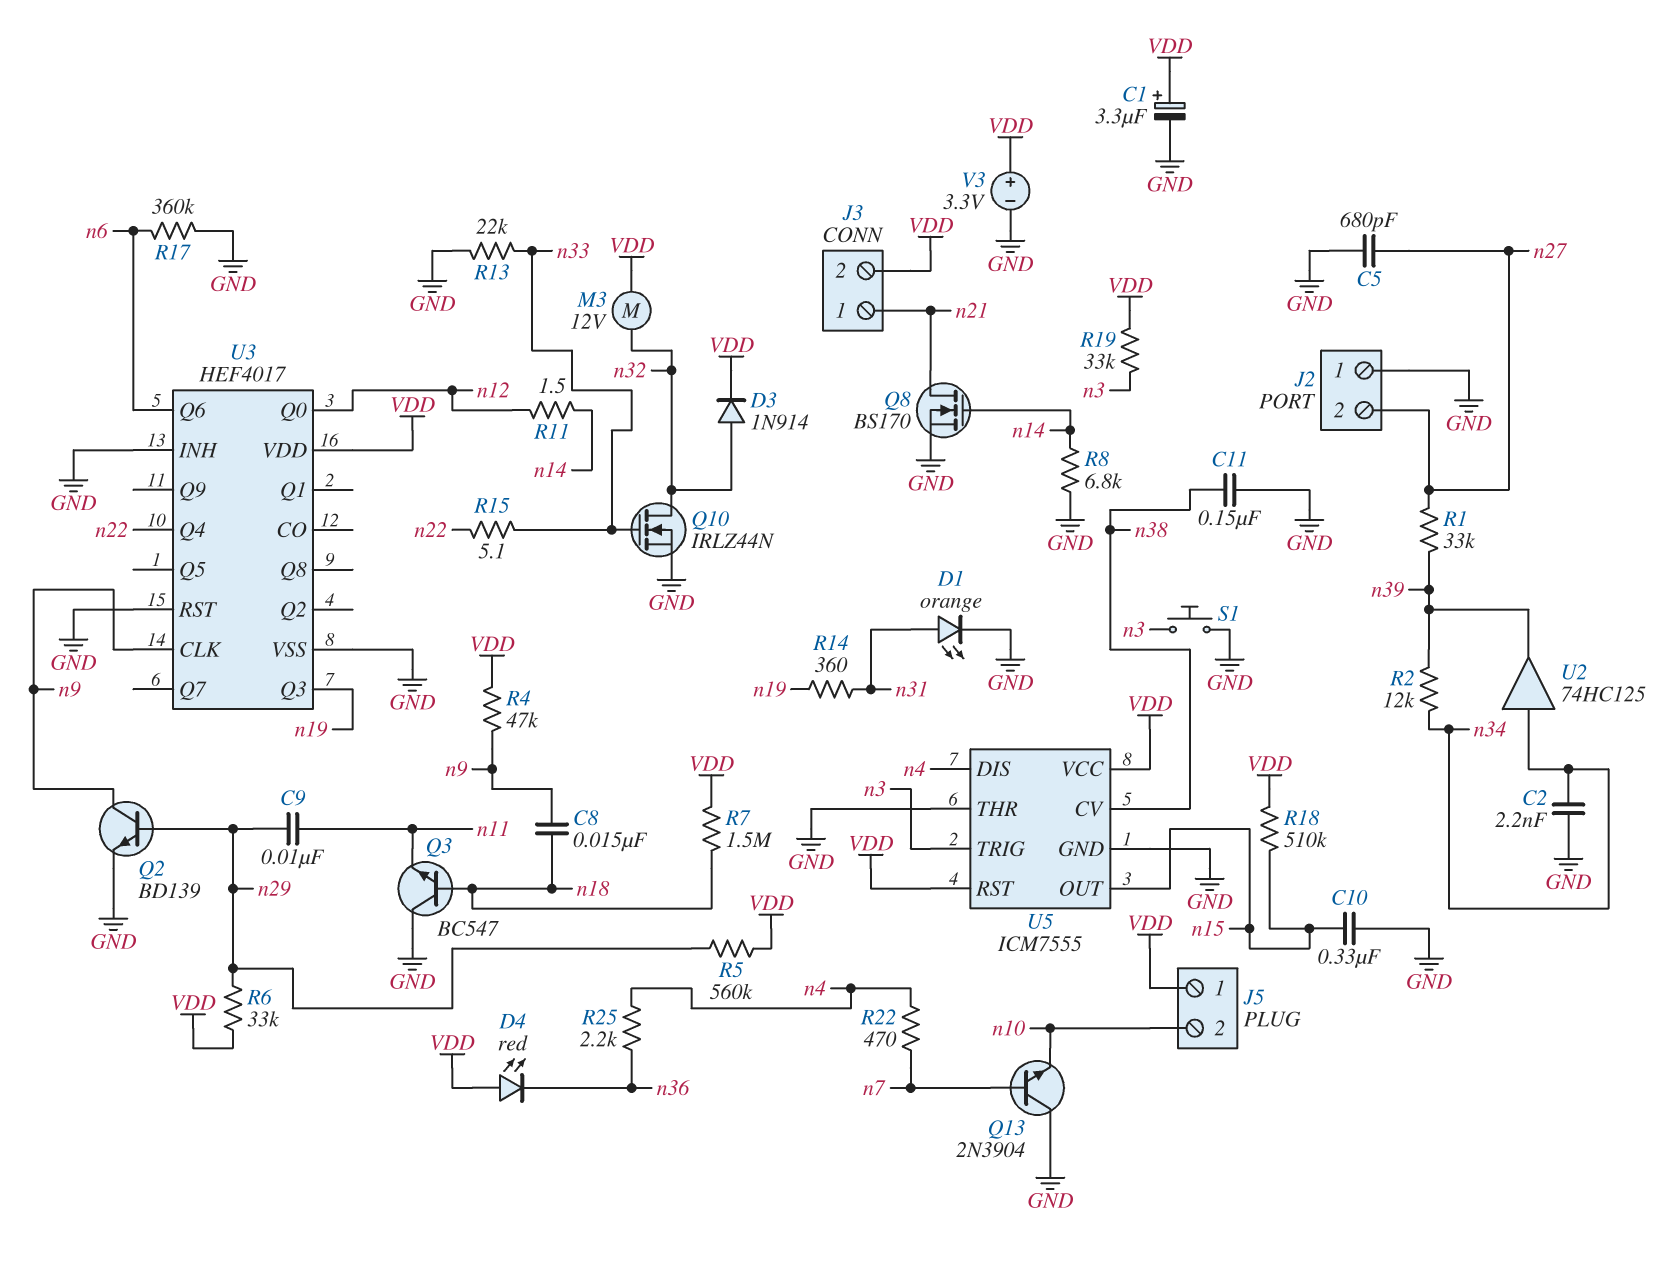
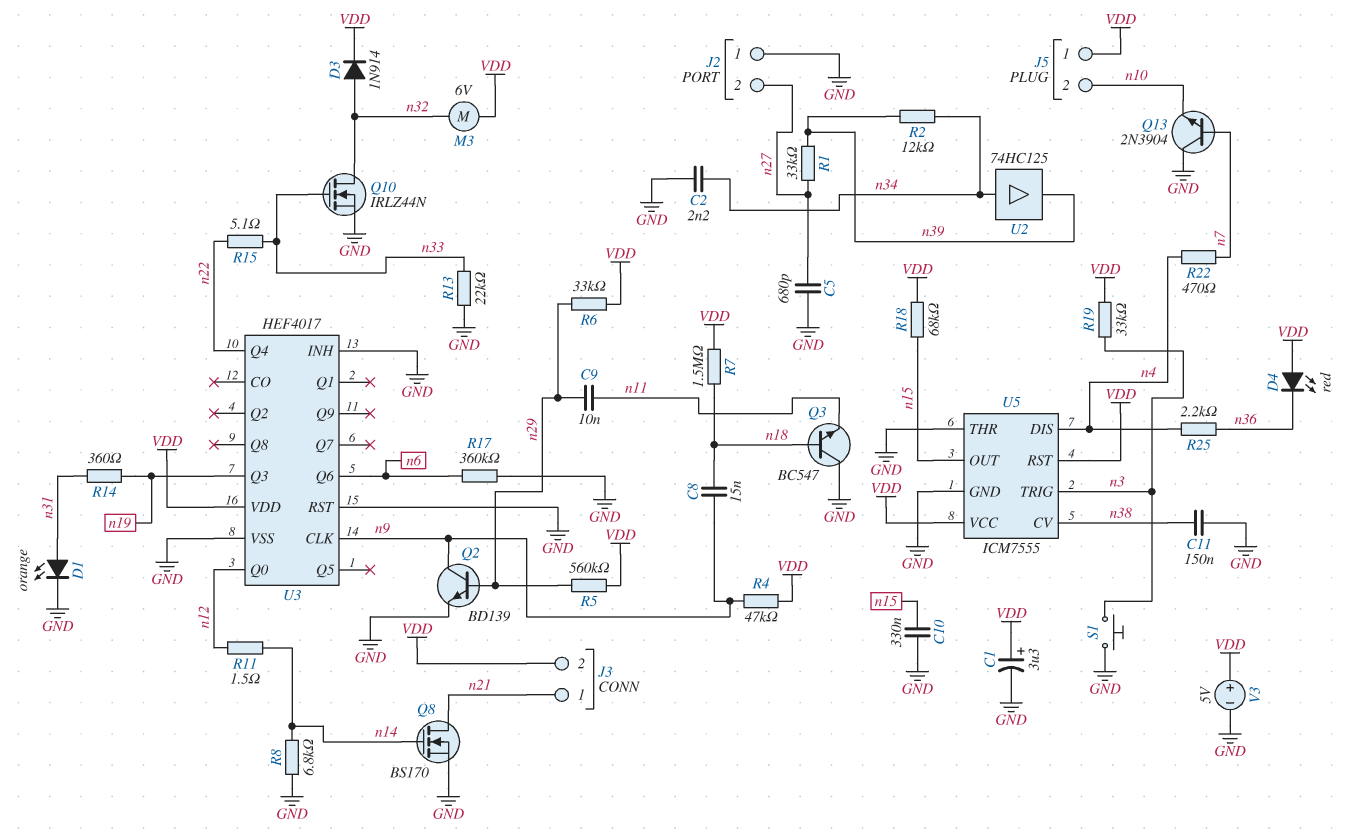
M3: motor 12V (VDD, n32) -> motor 6V (VDD, n32)
R18: 510k (VDD, n15) -> 68k (VDD, n15)
V3: 3.3V (plus VDD, minus GND) -> 5V (plus VDD, minus GND)

